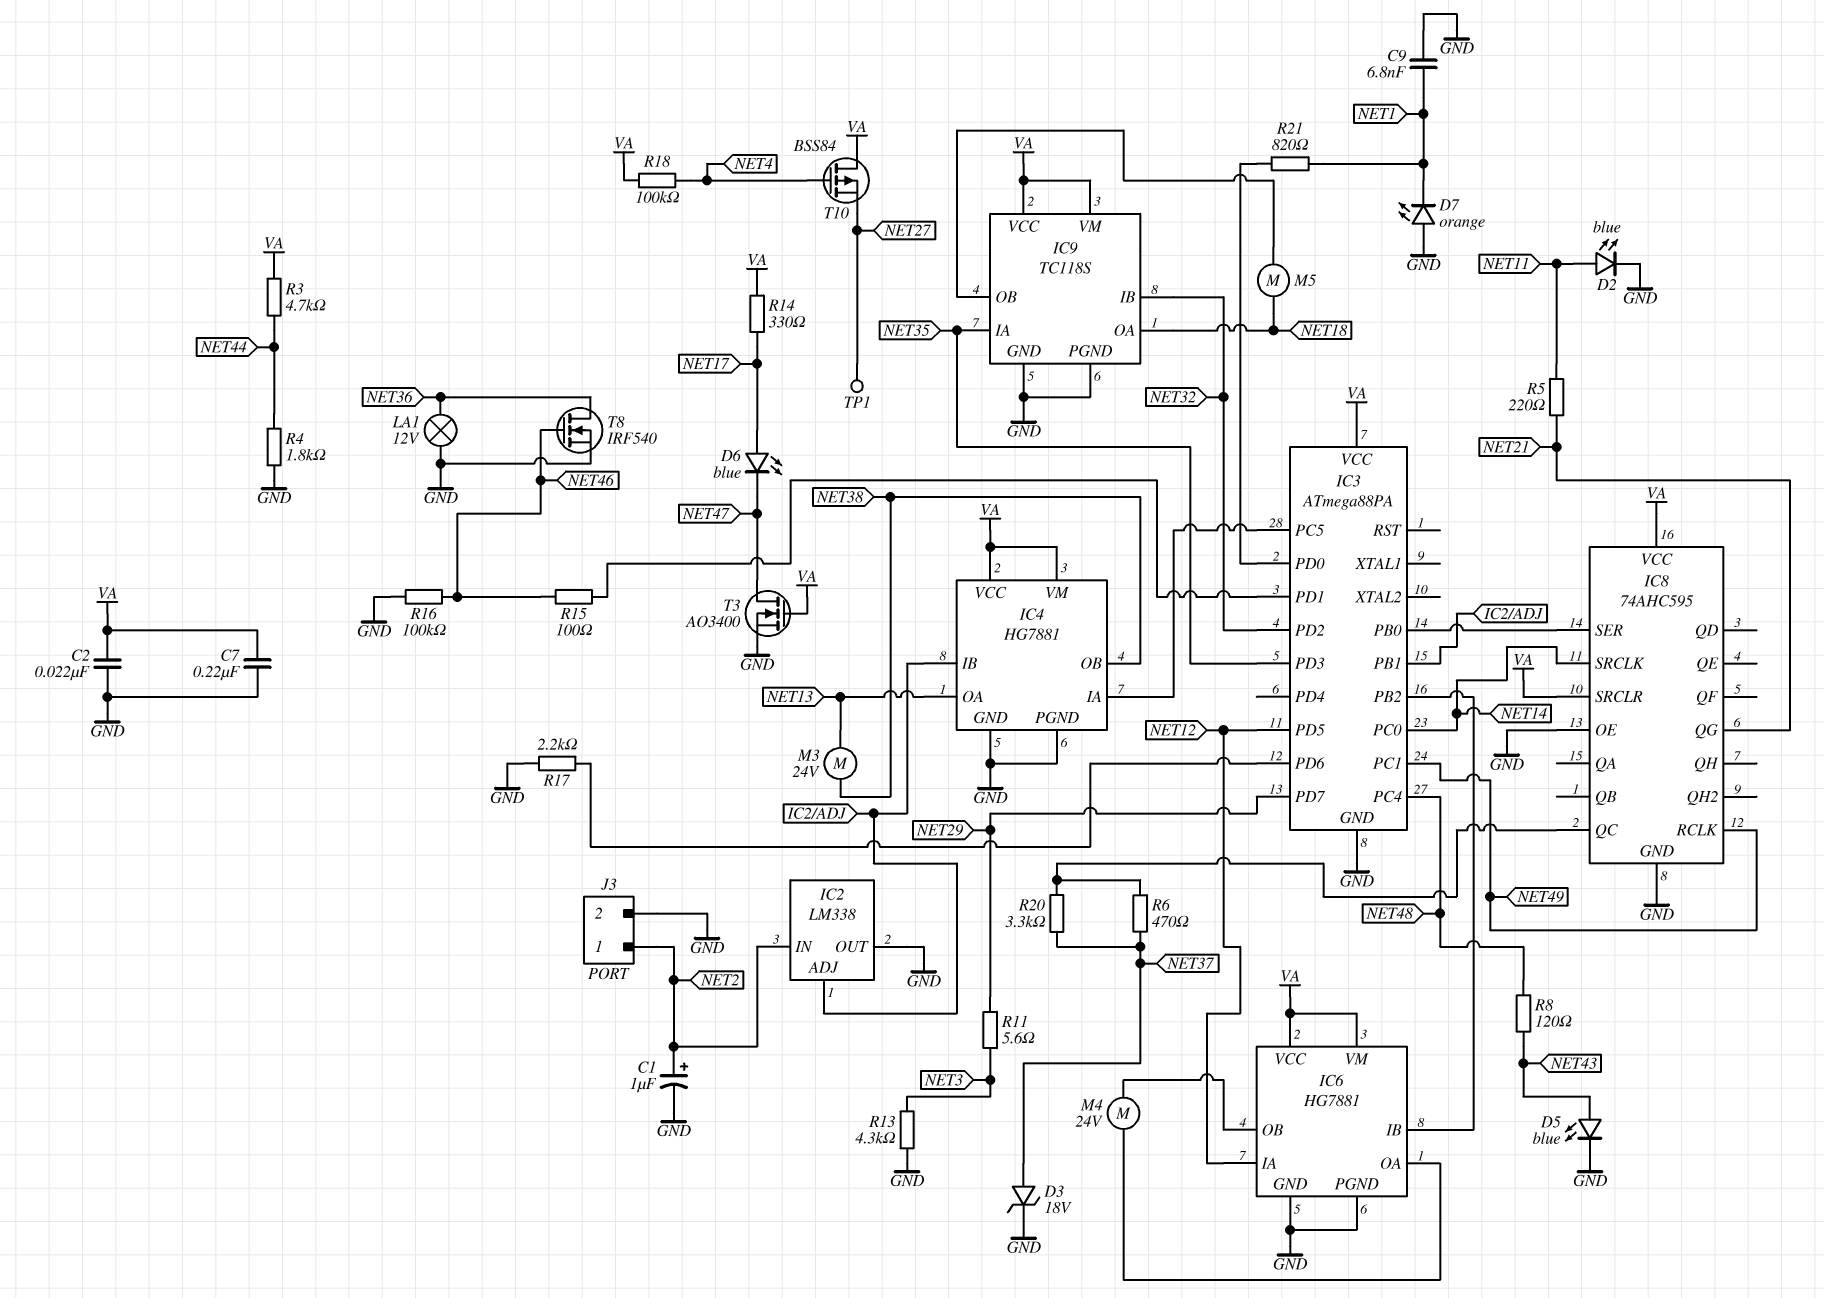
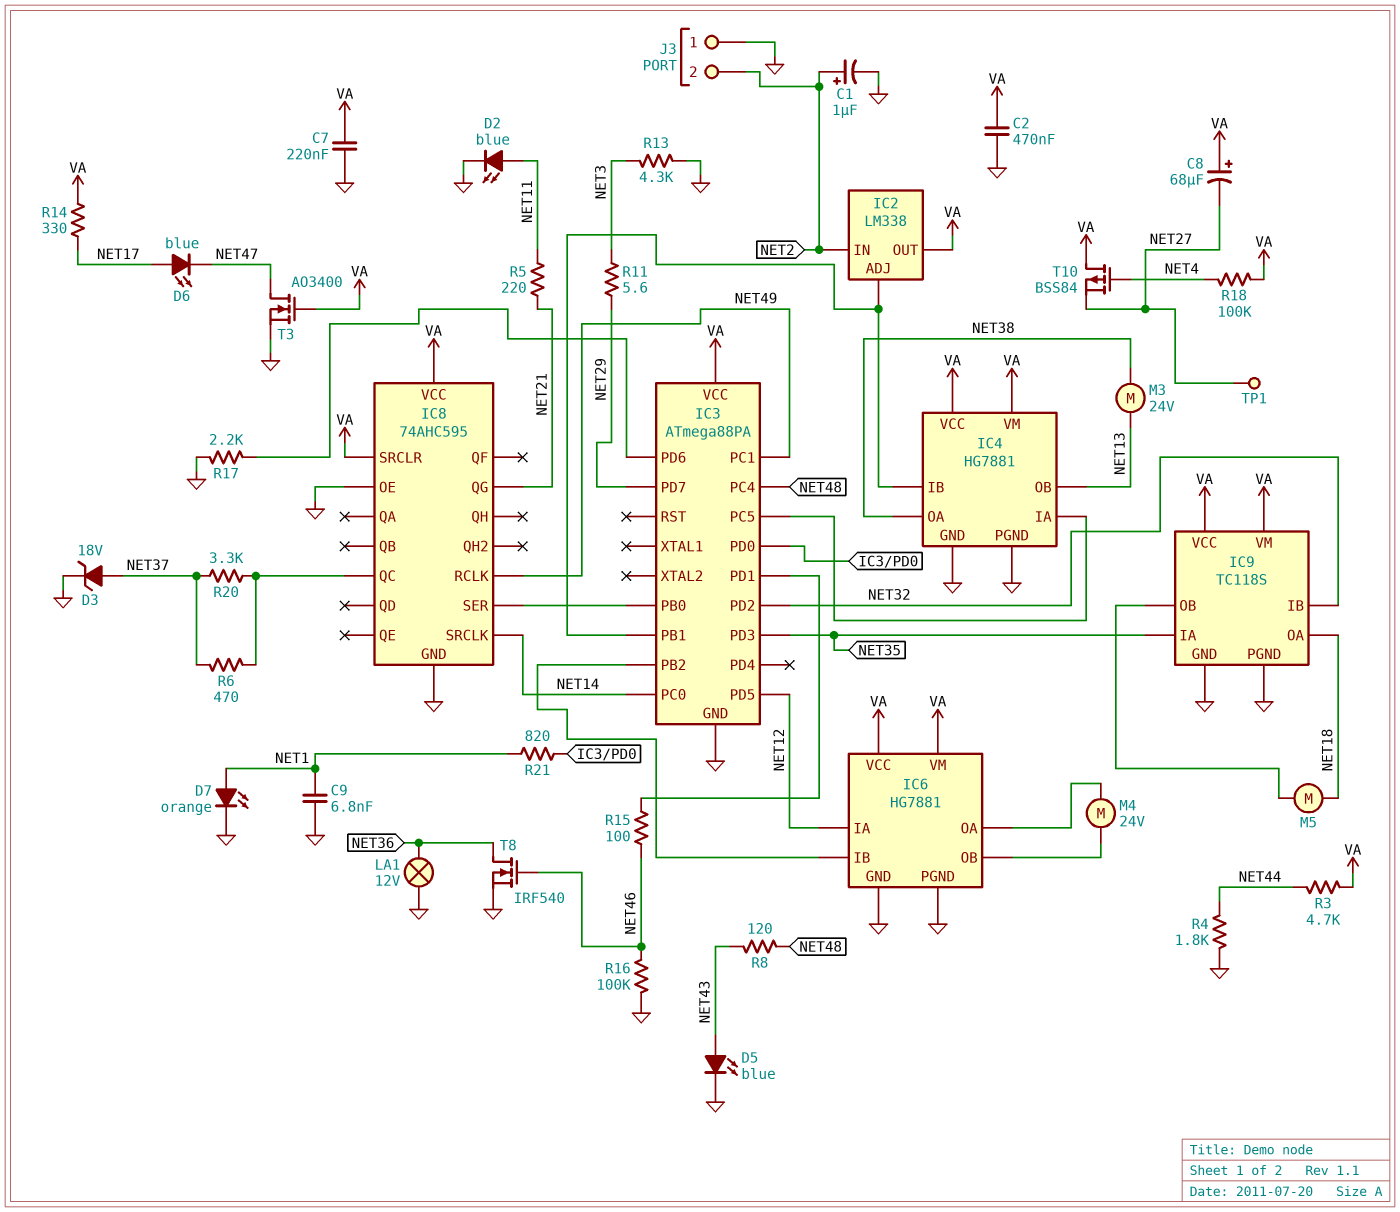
C2: 22nF (GND, VA) -> 470nF (GND, VA)
C8: none -> 68uF (plus VA, minus NET27)
D7: LED orange (A GND, K NET1) -> LED orange (A NET1, K GND)
IC2 pin OUT: GND -> VA
IC4 pin OA: NET13 -> NET38
IC4 pin OB: NET38 -> NET13
J3 pin 1: NET2 -> GND
J3 pin 2: GND -> NET2

